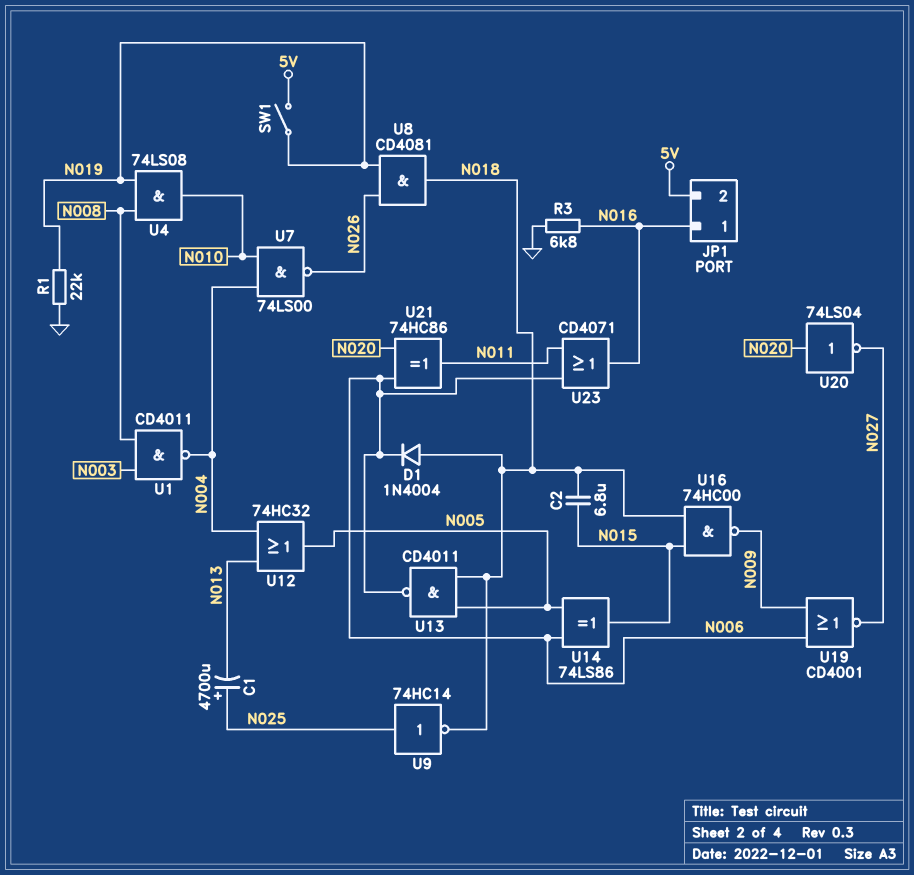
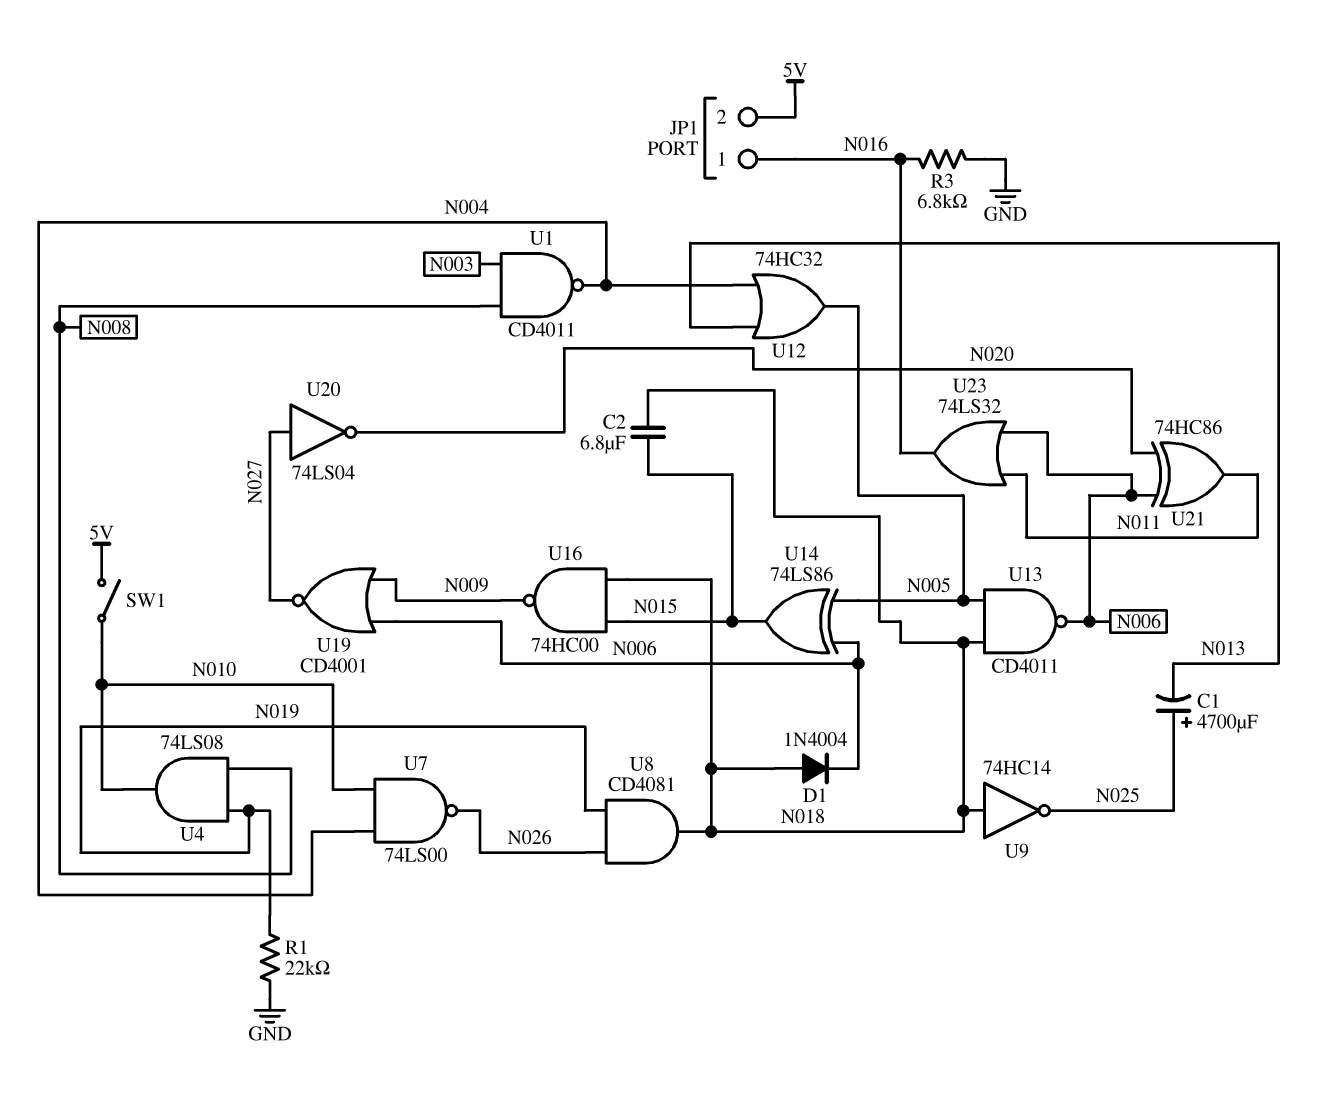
SW1: switch (5V, N019) -> switch (5V, N010)
U9: NOT 74HC14 (in N025, out N018) -> NOT 74HC14 (in N018, out N025)
U20: NOT 74LS04 (in N020, out N027) -> NOT 74LS04 (in N027, out N020)
U23: OR CD4071 (in N006, in N011, out N016) -> OR 74LS32 (in N006, in N011, out N016)

